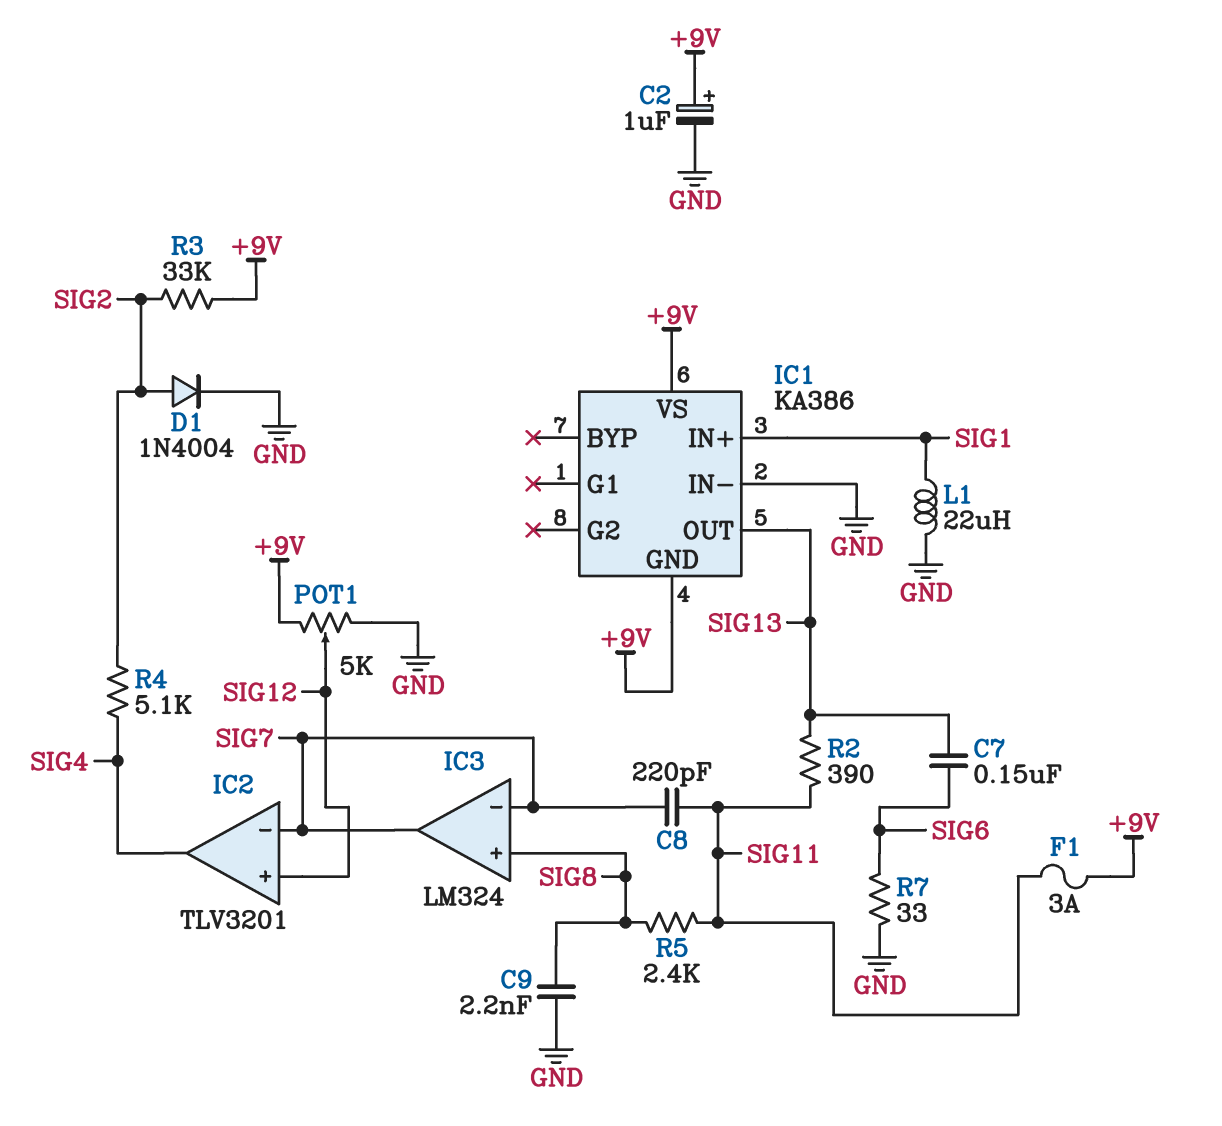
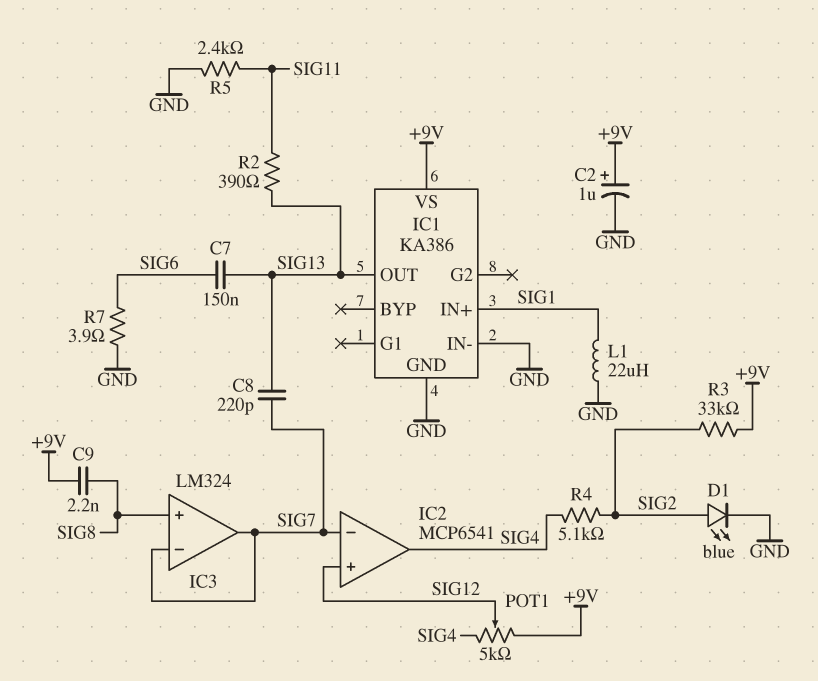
C8: 220pF (SIG7, SIG11) -> 220pF (SIG7, SIG13)
C9: 2.2nF (GND, SIG8) -> 2.2nF (+9V, SIG8)
D1: diode 1N4004 (A SIG2, K GND) -> LED blue (A SIG2, K GND)
F1: 3A (+9V, SIG11) -> none
IC1 pin GND: +9V -> GND
IC2: TLV3201 -> MCP6541
POT1: 5k (+9V, GND, wiper SIG12) -> 5k (+9V, SIG4, wiper SIG12)
R5: 2.4k (SIG8, SIG11) -> 2.4k (GND, SIG11)
R7: 33 (GND, SIG6) -> 3.9 (GND, SIG6)

